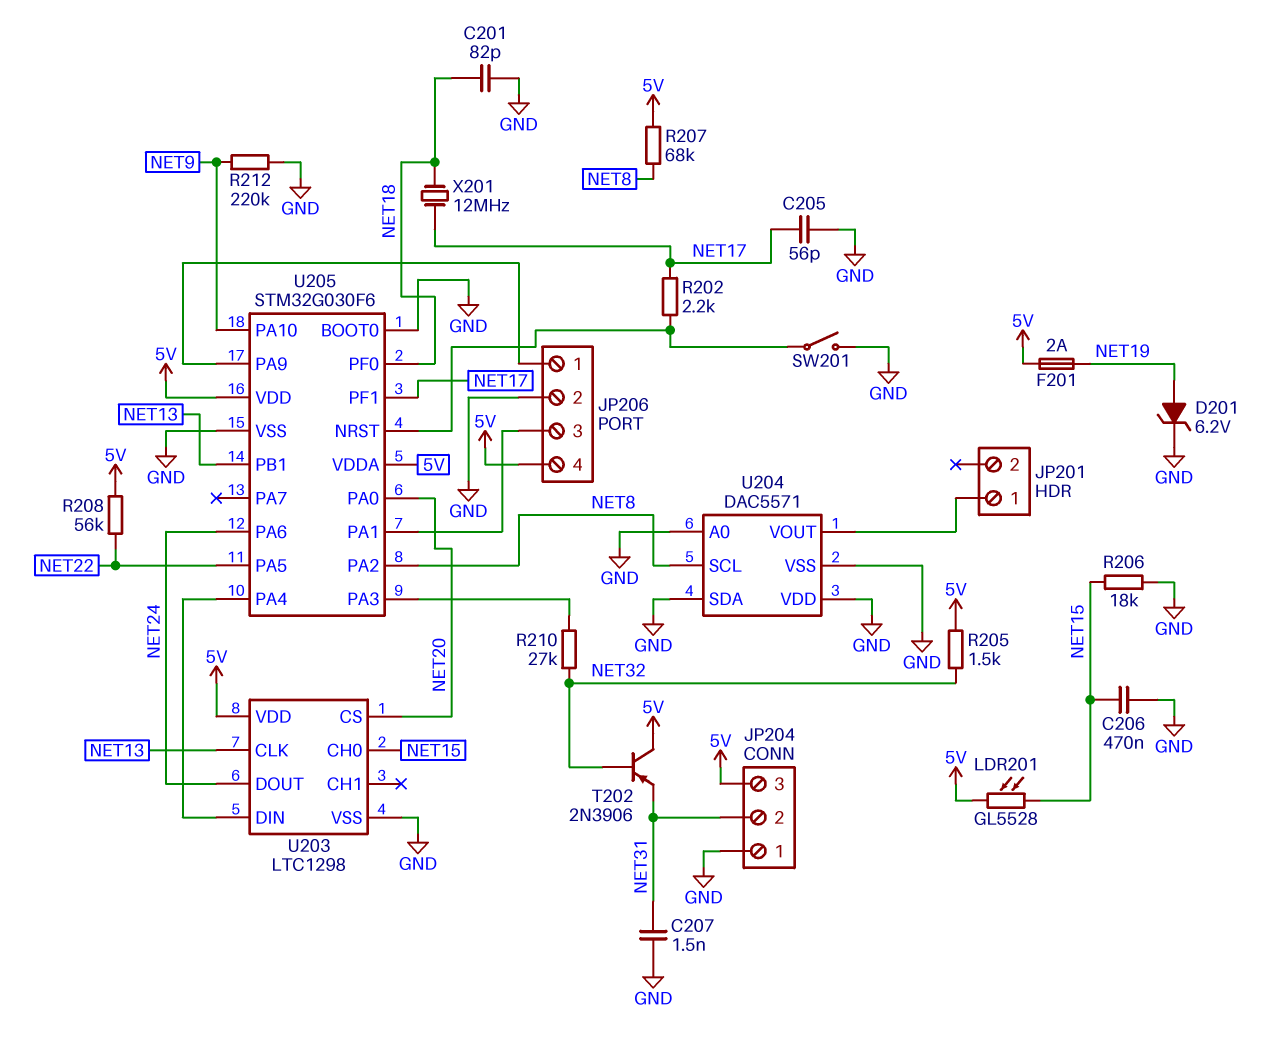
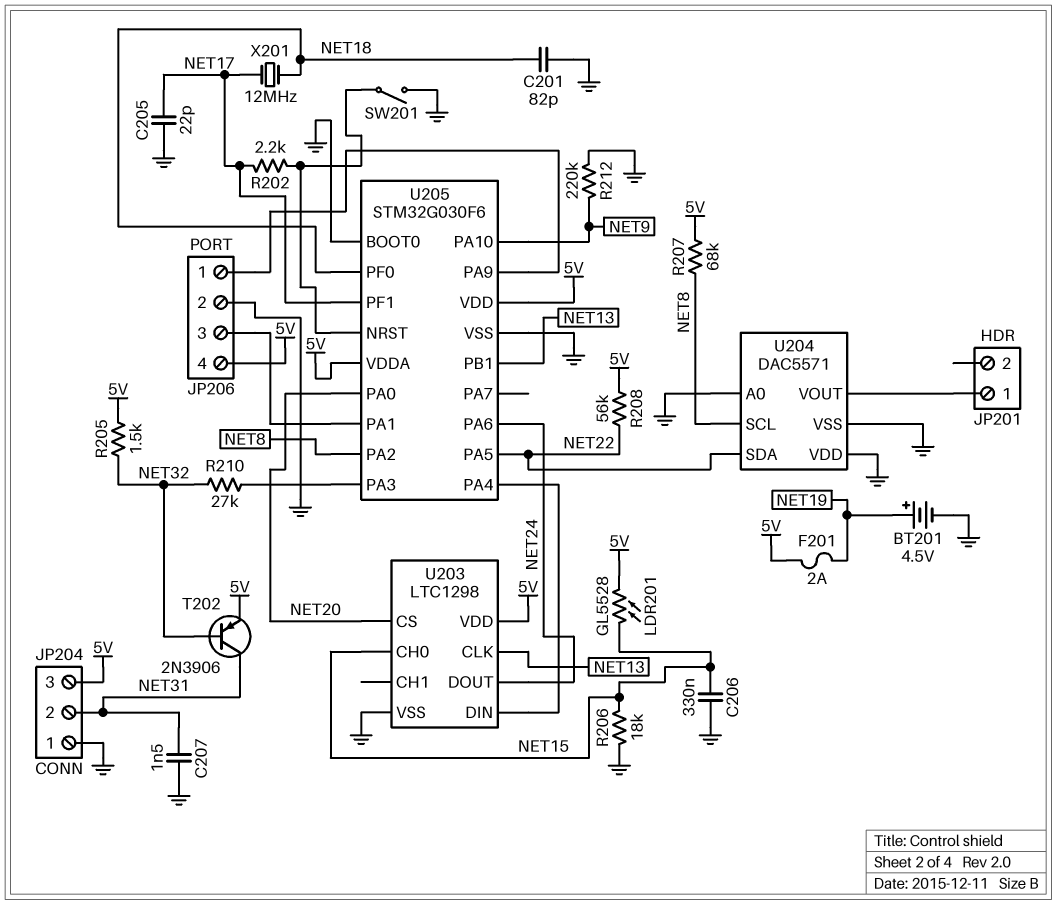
BT201: none -> 4.5V (plus NET19, minus GND)
C205: 56pF (GND, NET17) -> 22pF (GND, NET17)
C206: 470nF (GND, NET15) -> 330nF (GND, NET15)
D201: zener 6.2V (A NET19, K GND) -> none
T202: PNP 2N3906 (B NET32, C 5V, E NET31) -> PNP 2N3906 (B NET32, C NET31, E 5V)
U204 pin SDA: GND -> NET22

